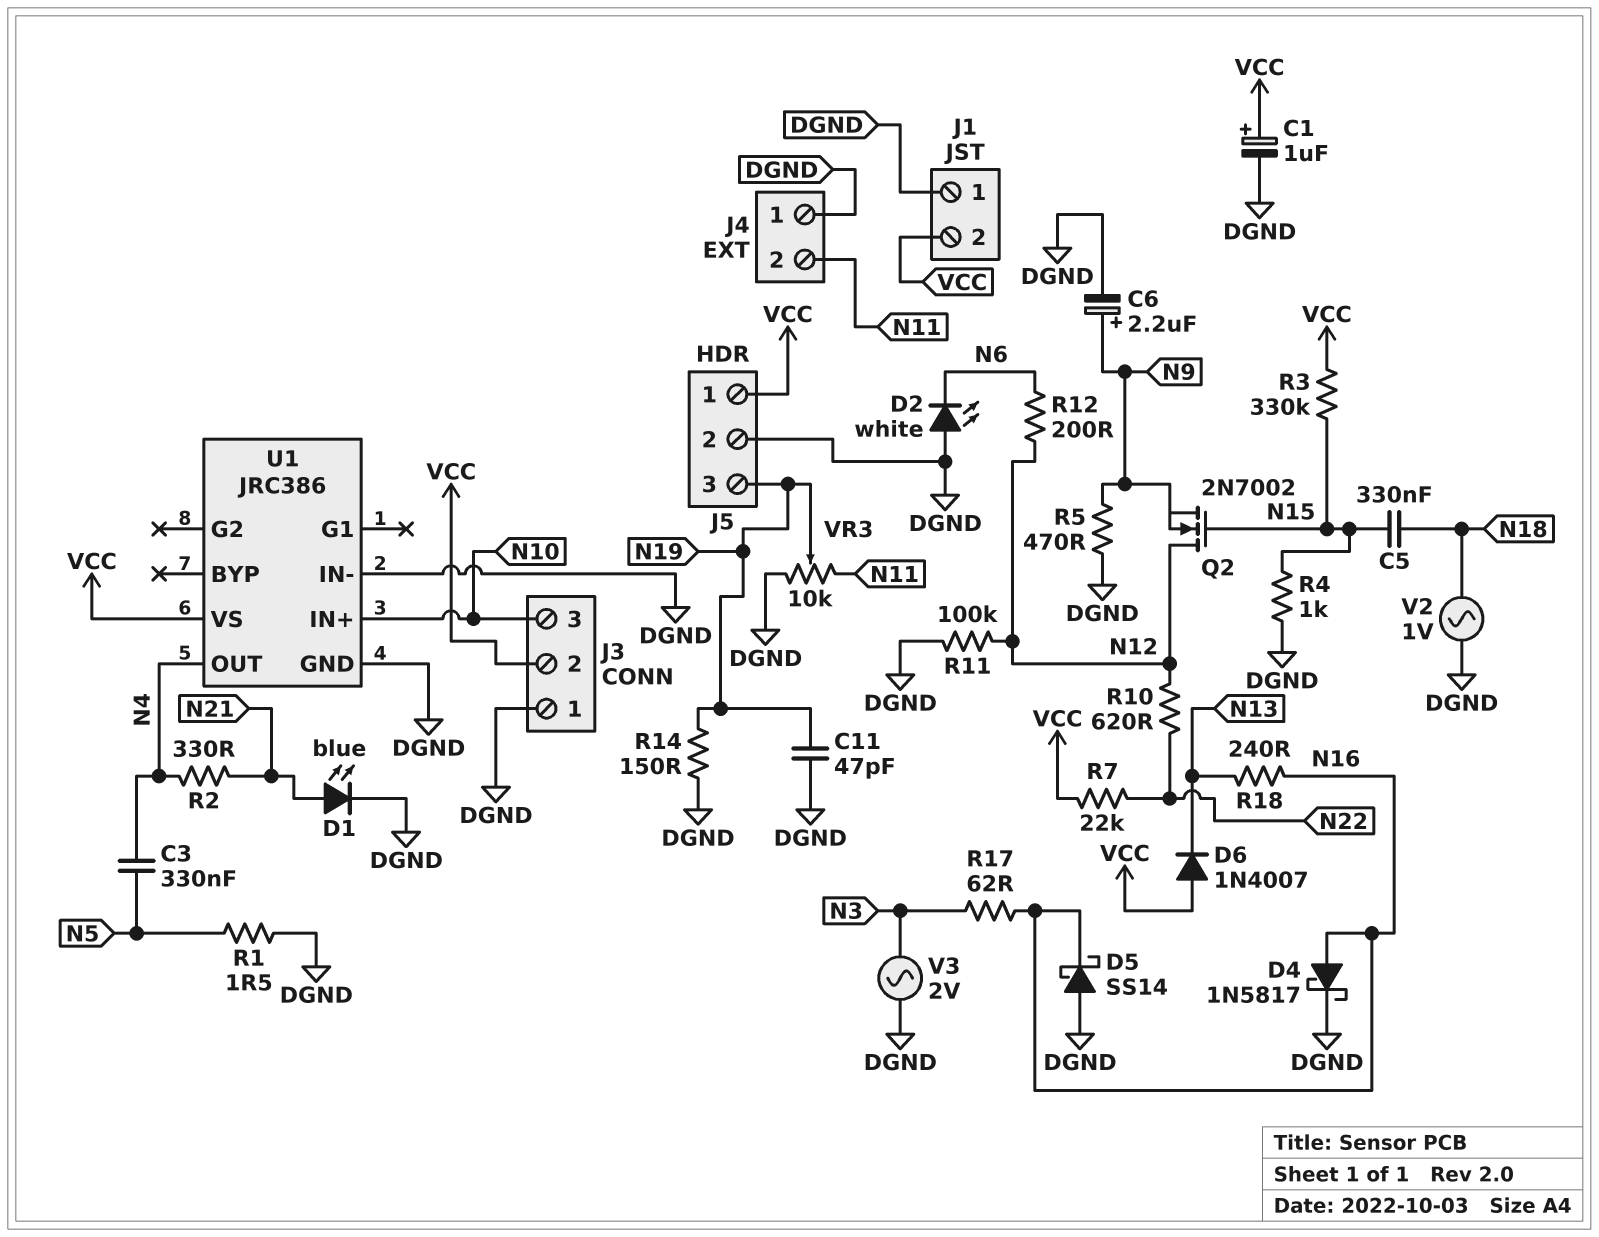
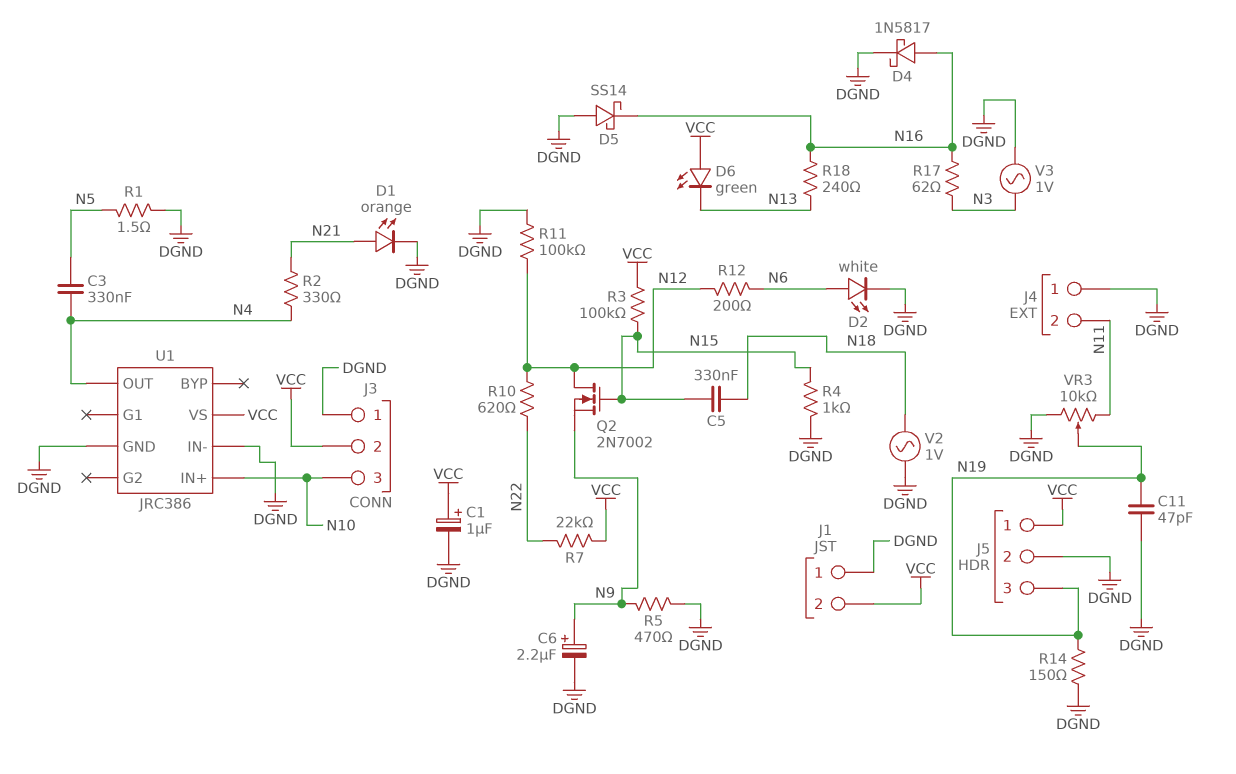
D1: LED blue (A N21, K DGND) -> LED orange (A N21, K DGND)
D2: LED white (A DGND, K N6) -> LED white (A N6, K DGND)
D6: diode 1N4007 (A VCC, K N13) -> LED green (A VCC, K N13)
R3: 330k (N15, VCC) -> 100k (N15, VCC)
V3: AC 2V (DGND, N3) -> AC 1V (DGND, N3)

